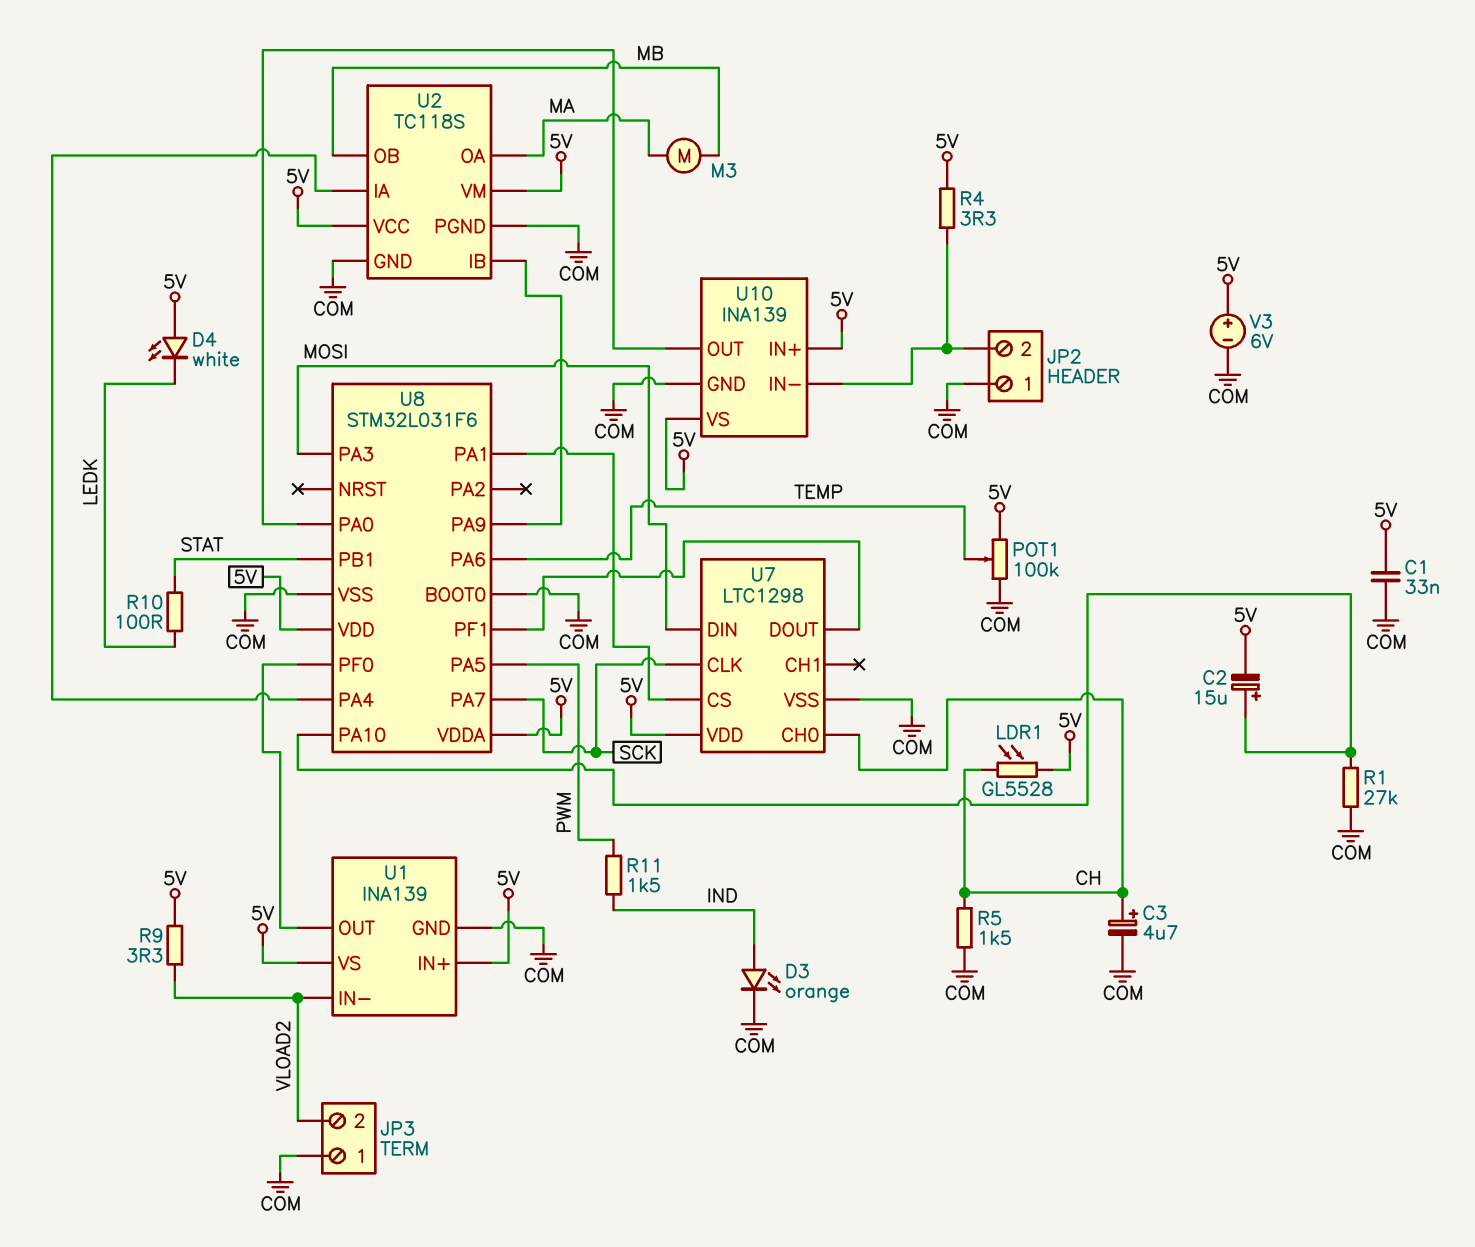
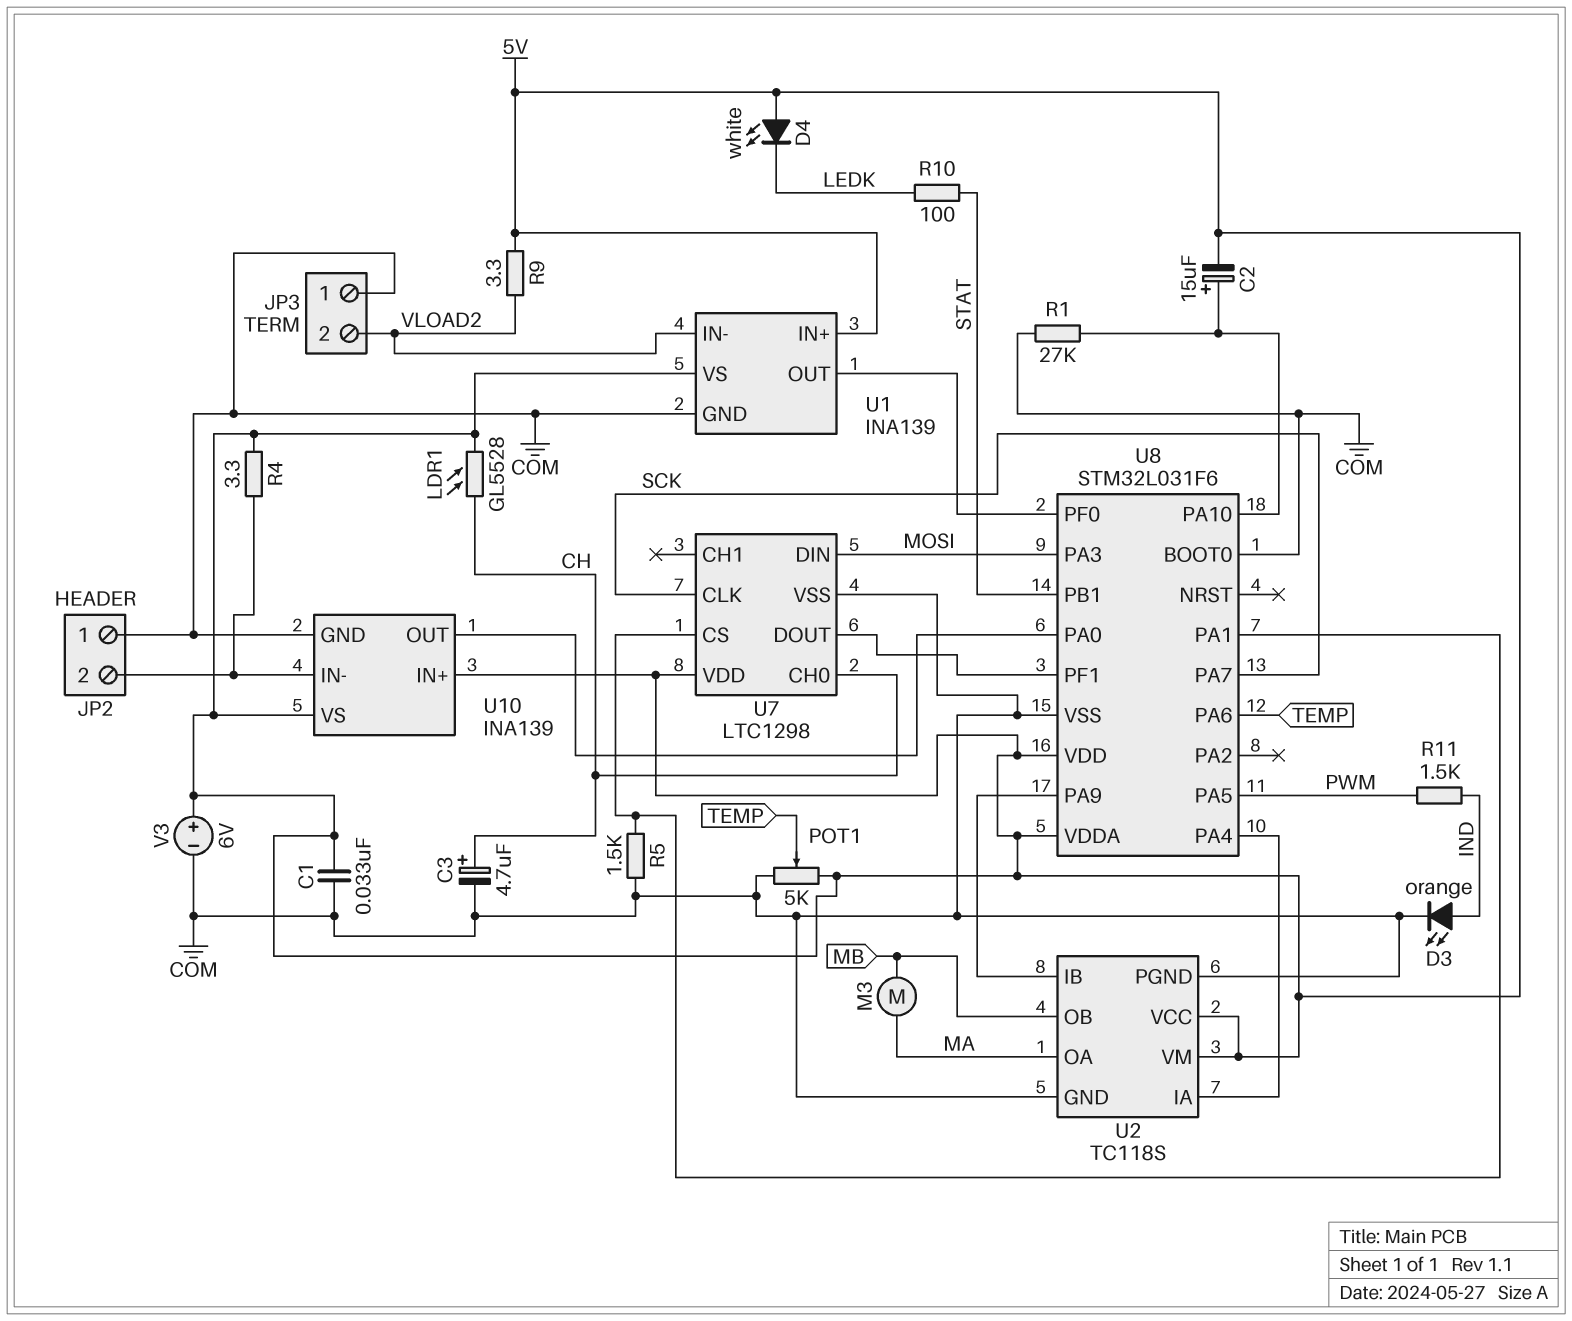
POT1: 100k (5V, COM, wiper TEMP) -> 5k (5V, COM, wiper TEMP)
R5: 1.5k (CH, COM) -> 1.5k (COM, U7/CS)

